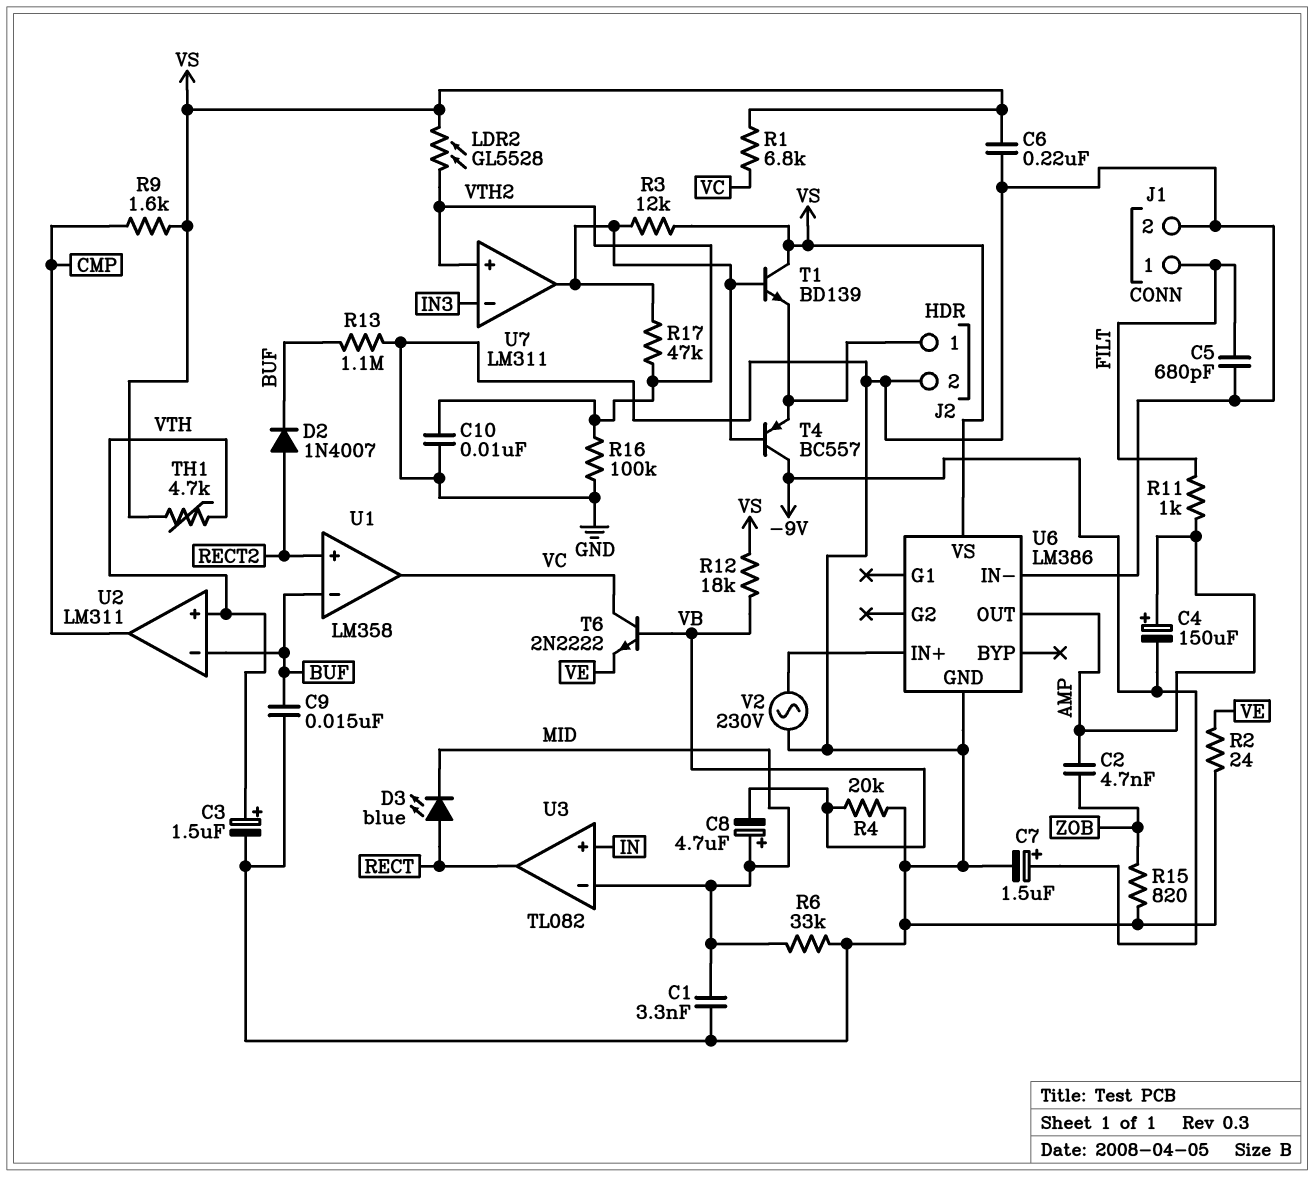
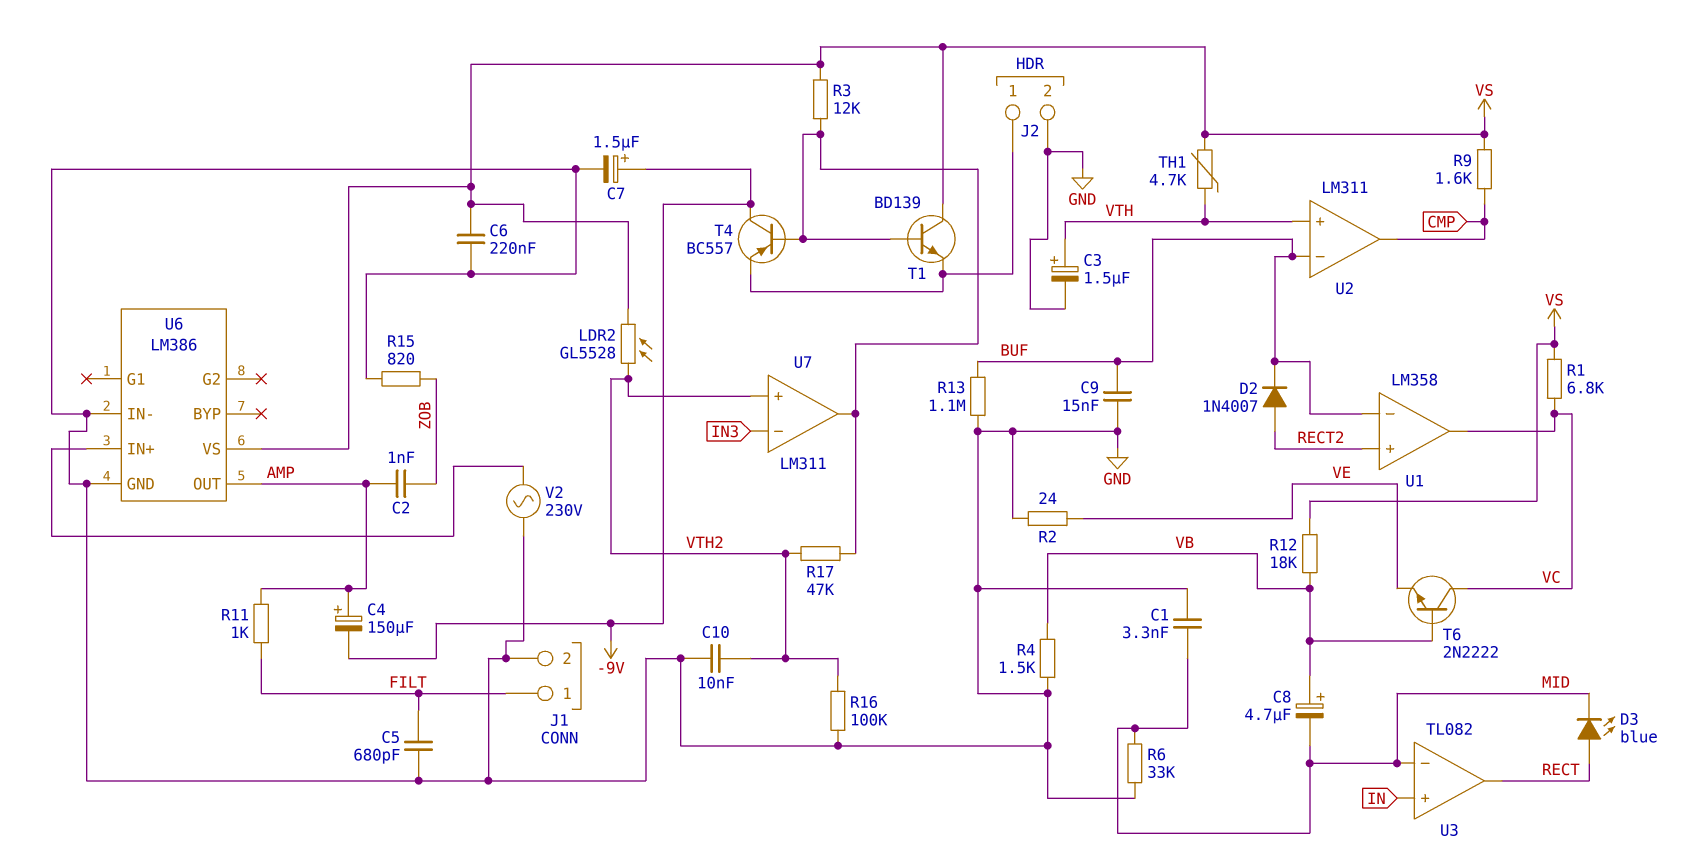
C2: 4.7nF (AMP, ZOB) -> 1nF (AMP, ZOB)
C8: 4.7uF (plus MID, minus VB) -> 4.7uF (plus VB, minus MID)
R4: 20k (GND, VB) -> 1.5k (GND, VB)

